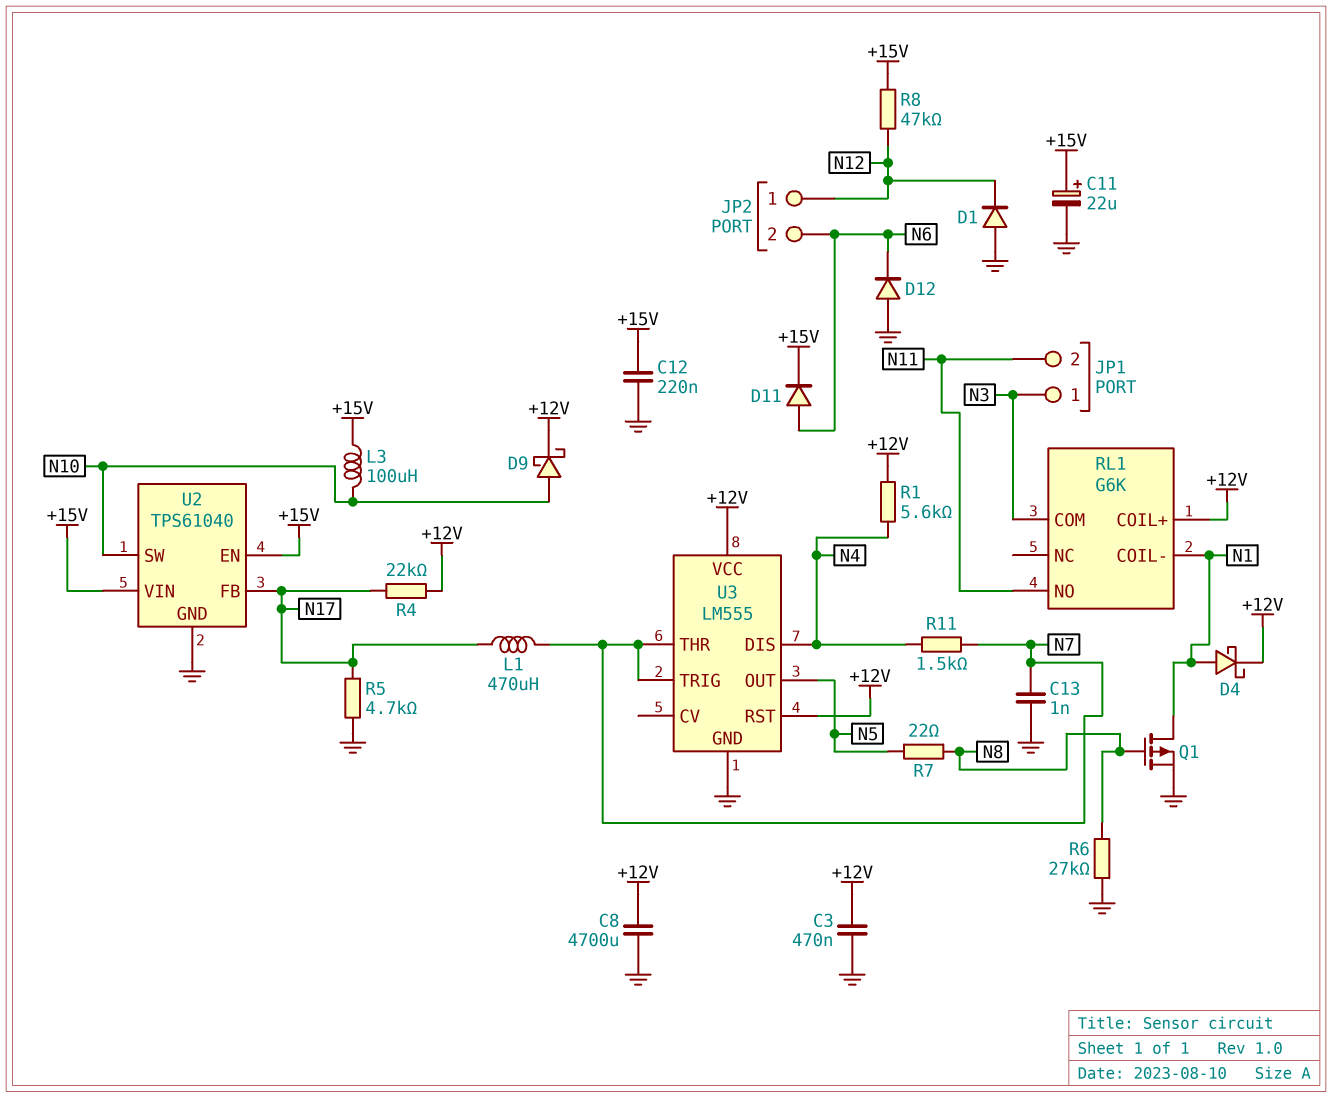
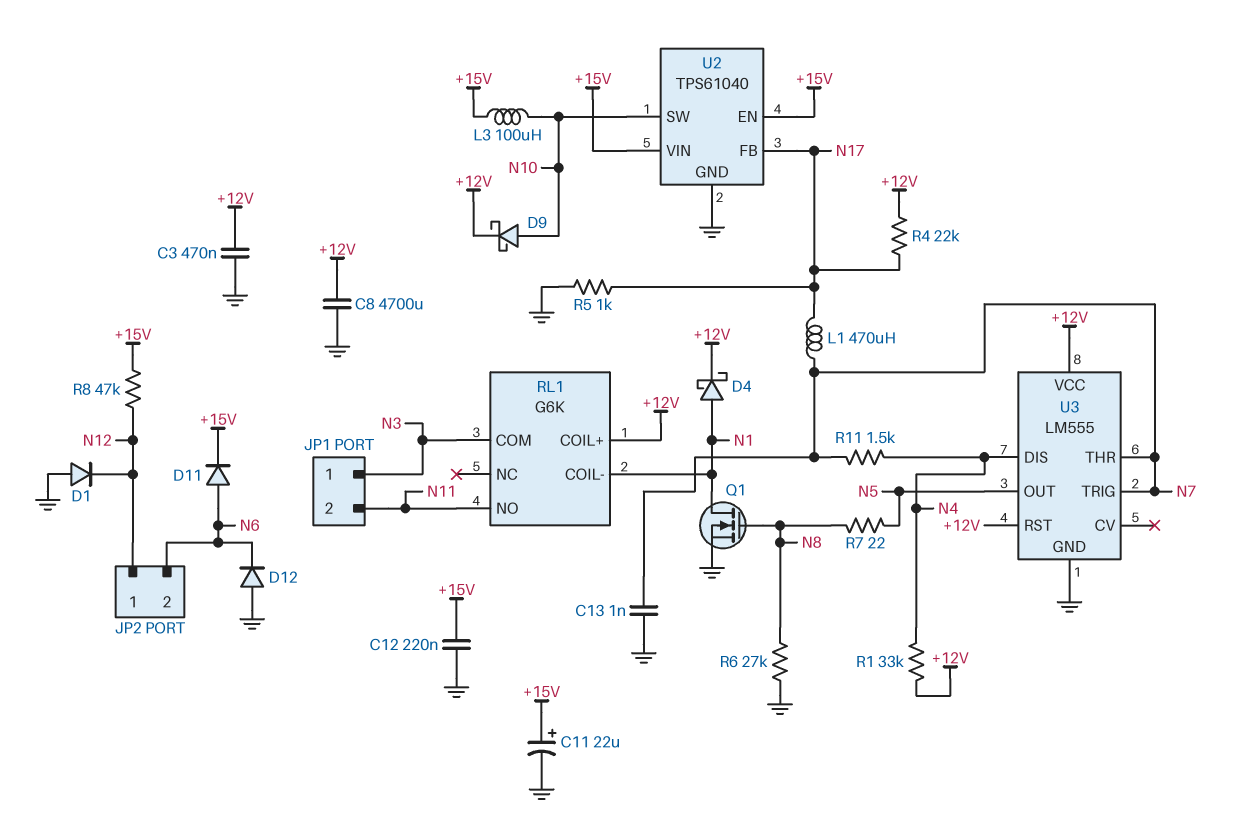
Q1: PMOS (G N8, D N1, S GND) -> NMOS (G N8, D N1, S GND)
R1: 5.6k (+12V, N4) -> 33k (+12V, N4)
R5: 4.7k (GND, N17) -> 1k (GND, N17)

